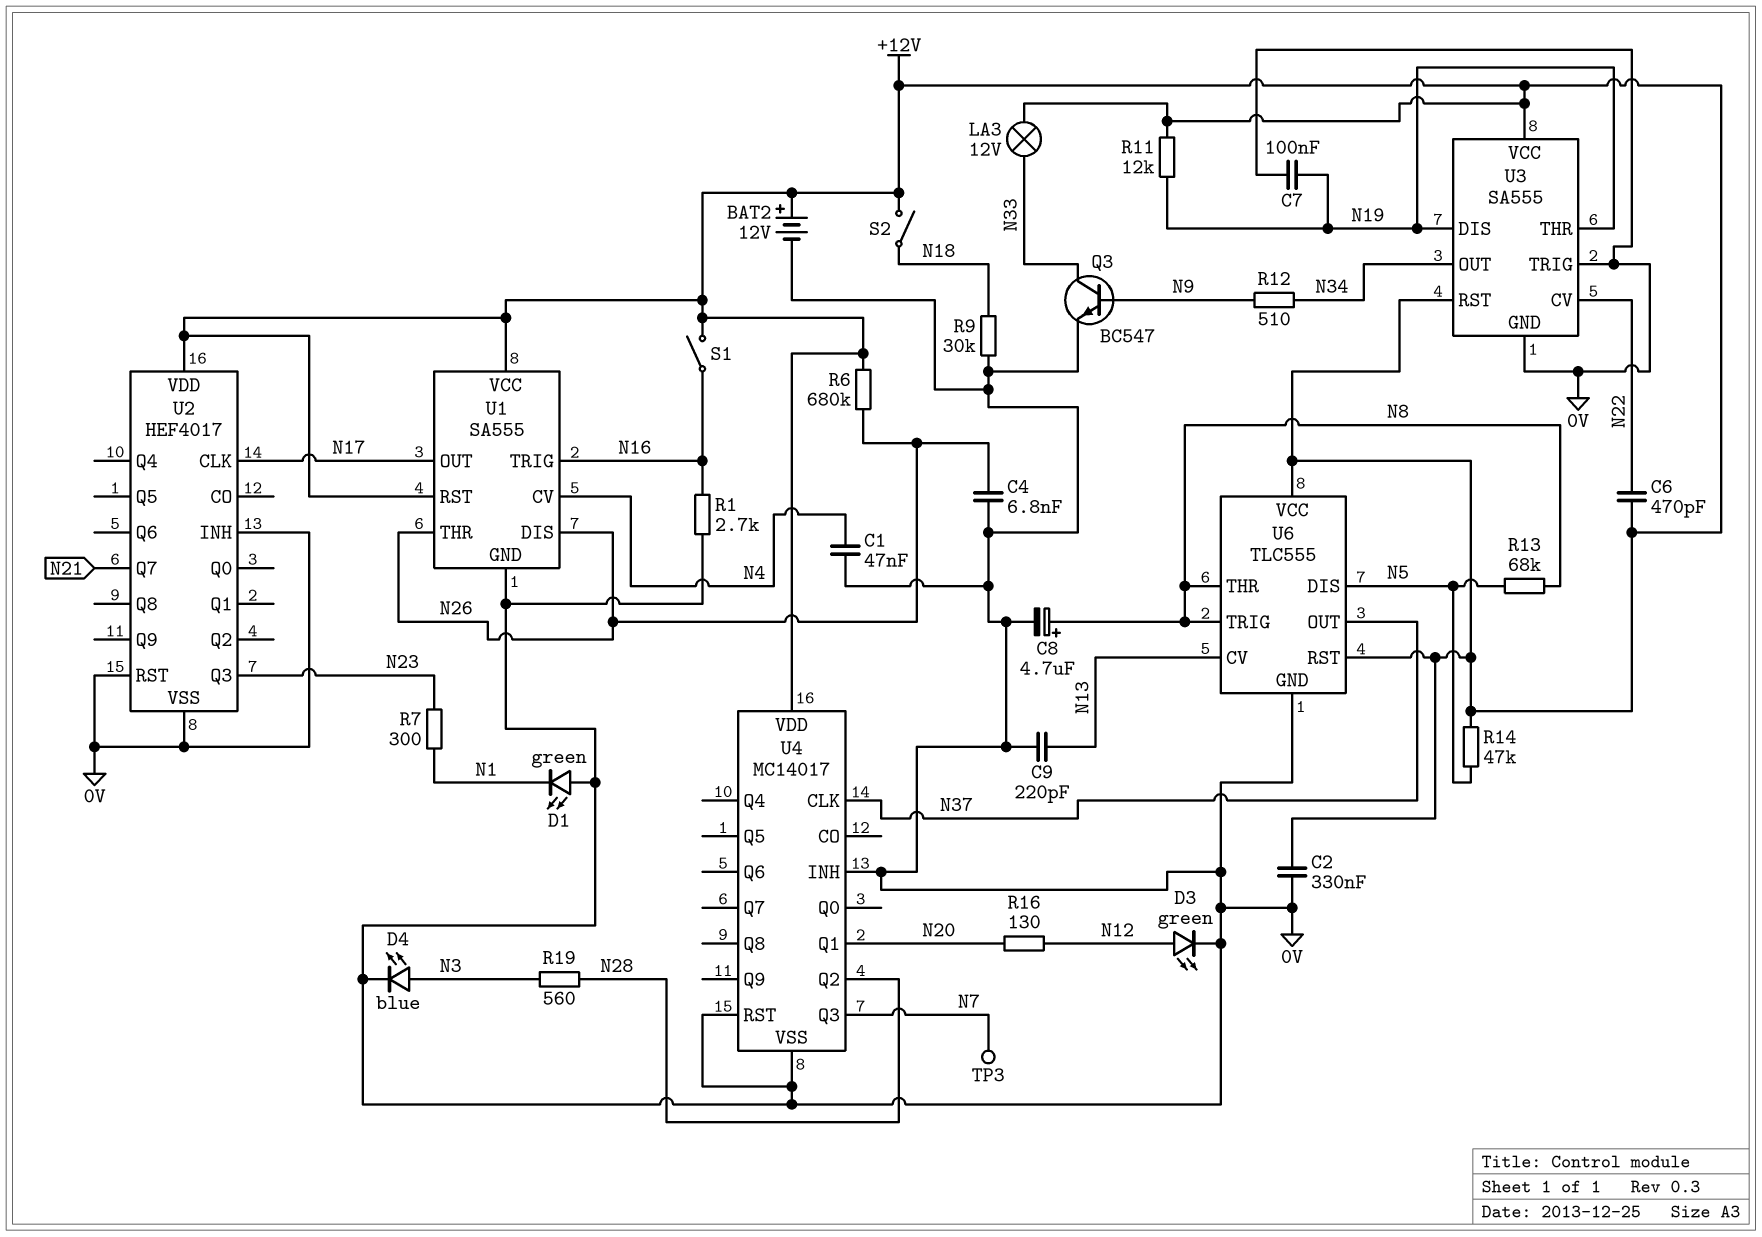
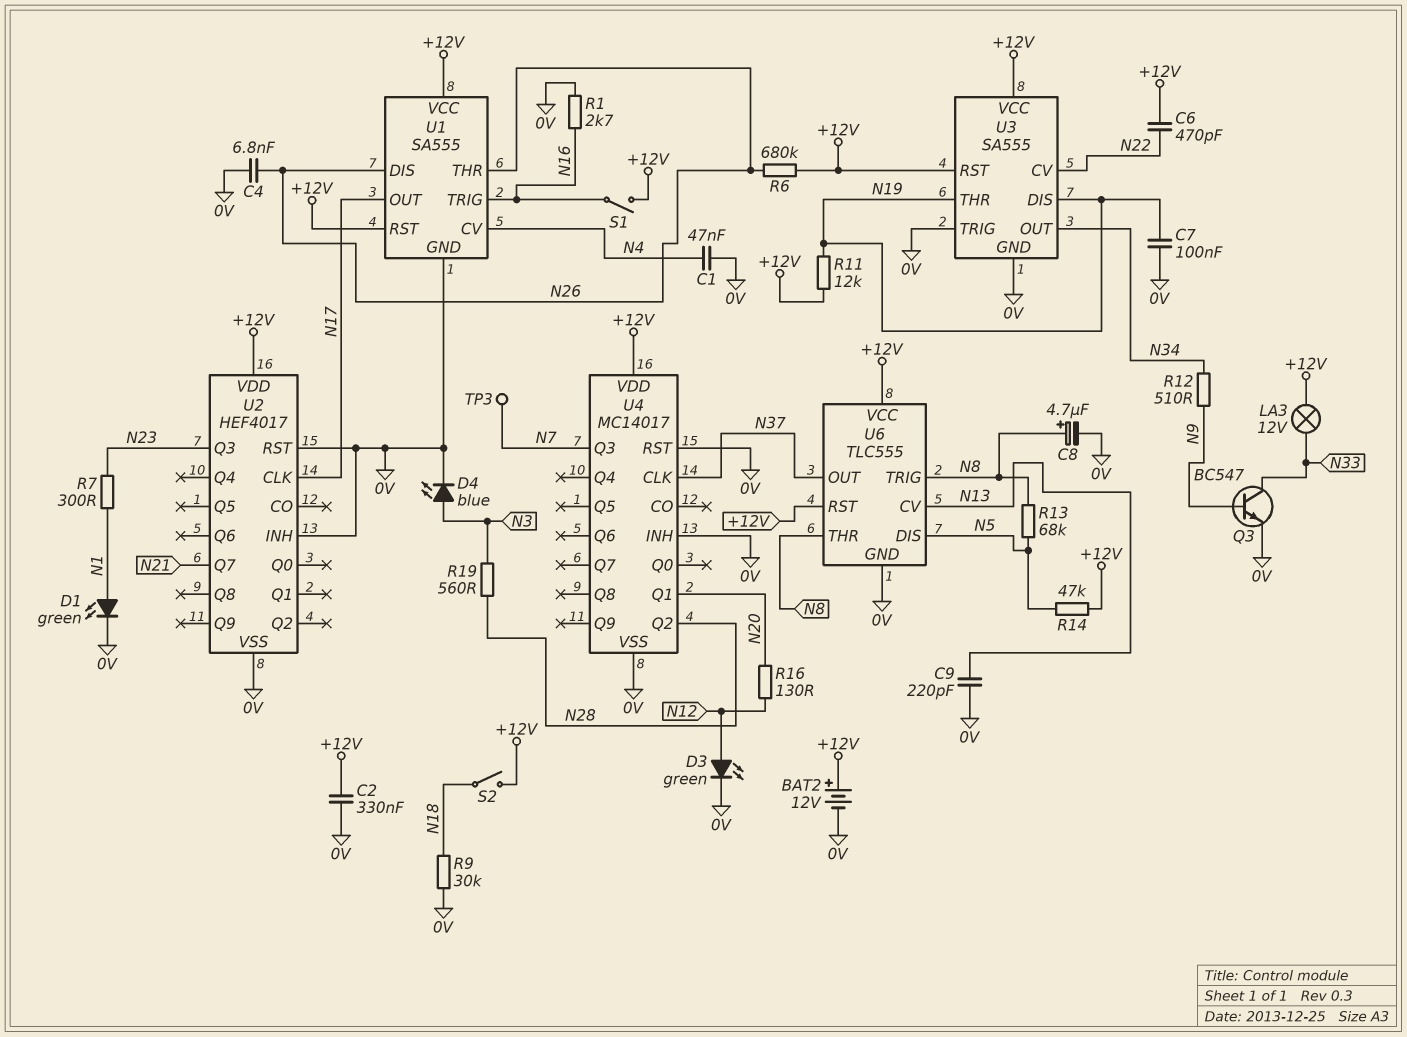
D1: LED green (A 0V, K N1) -> LED green (A N1, K 0V)

